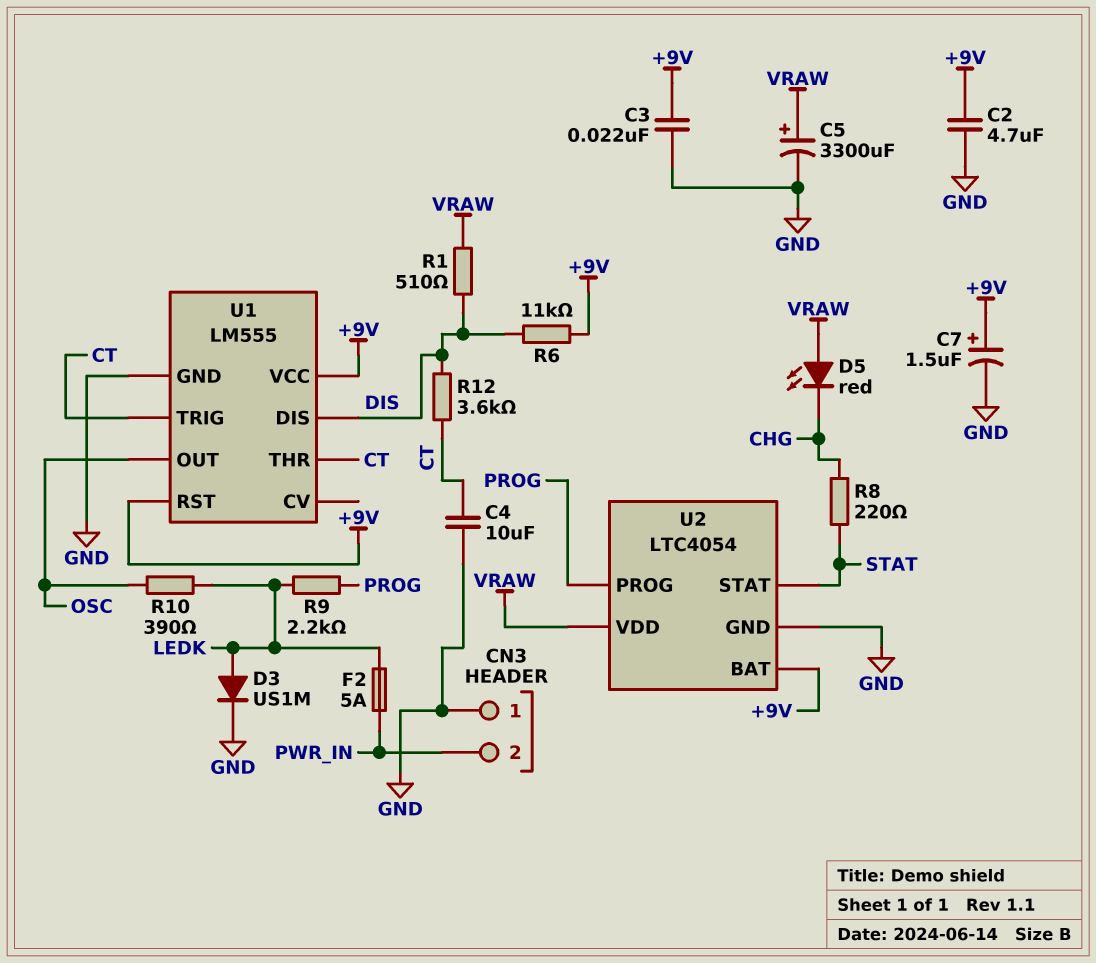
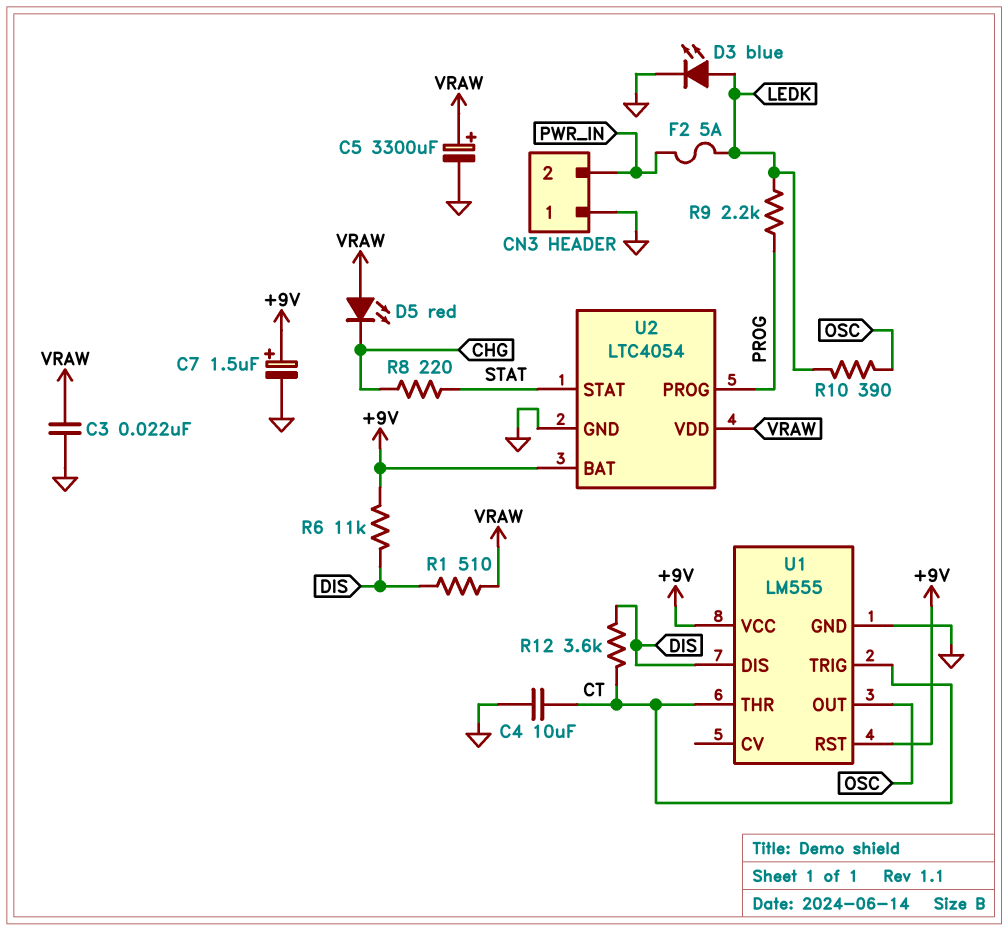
C2: 4.7uF (+9V, GND) -> none
C3: 22nF (+9V, GND) -> 22nF (GND, VRAW)
D3: diode US1M (A LEDK, K GND) -> LED blue (A LEDK, K GND)

